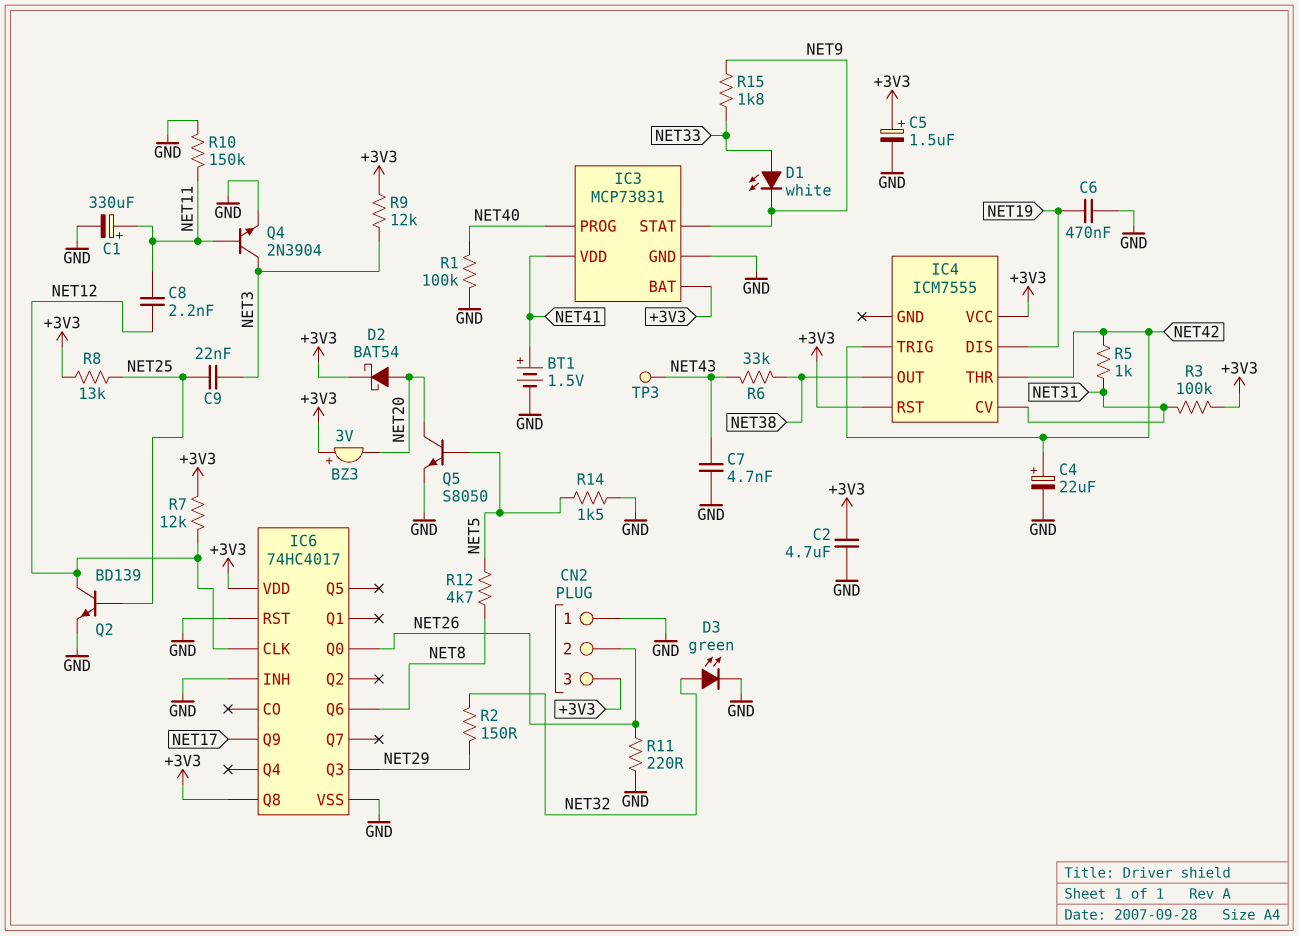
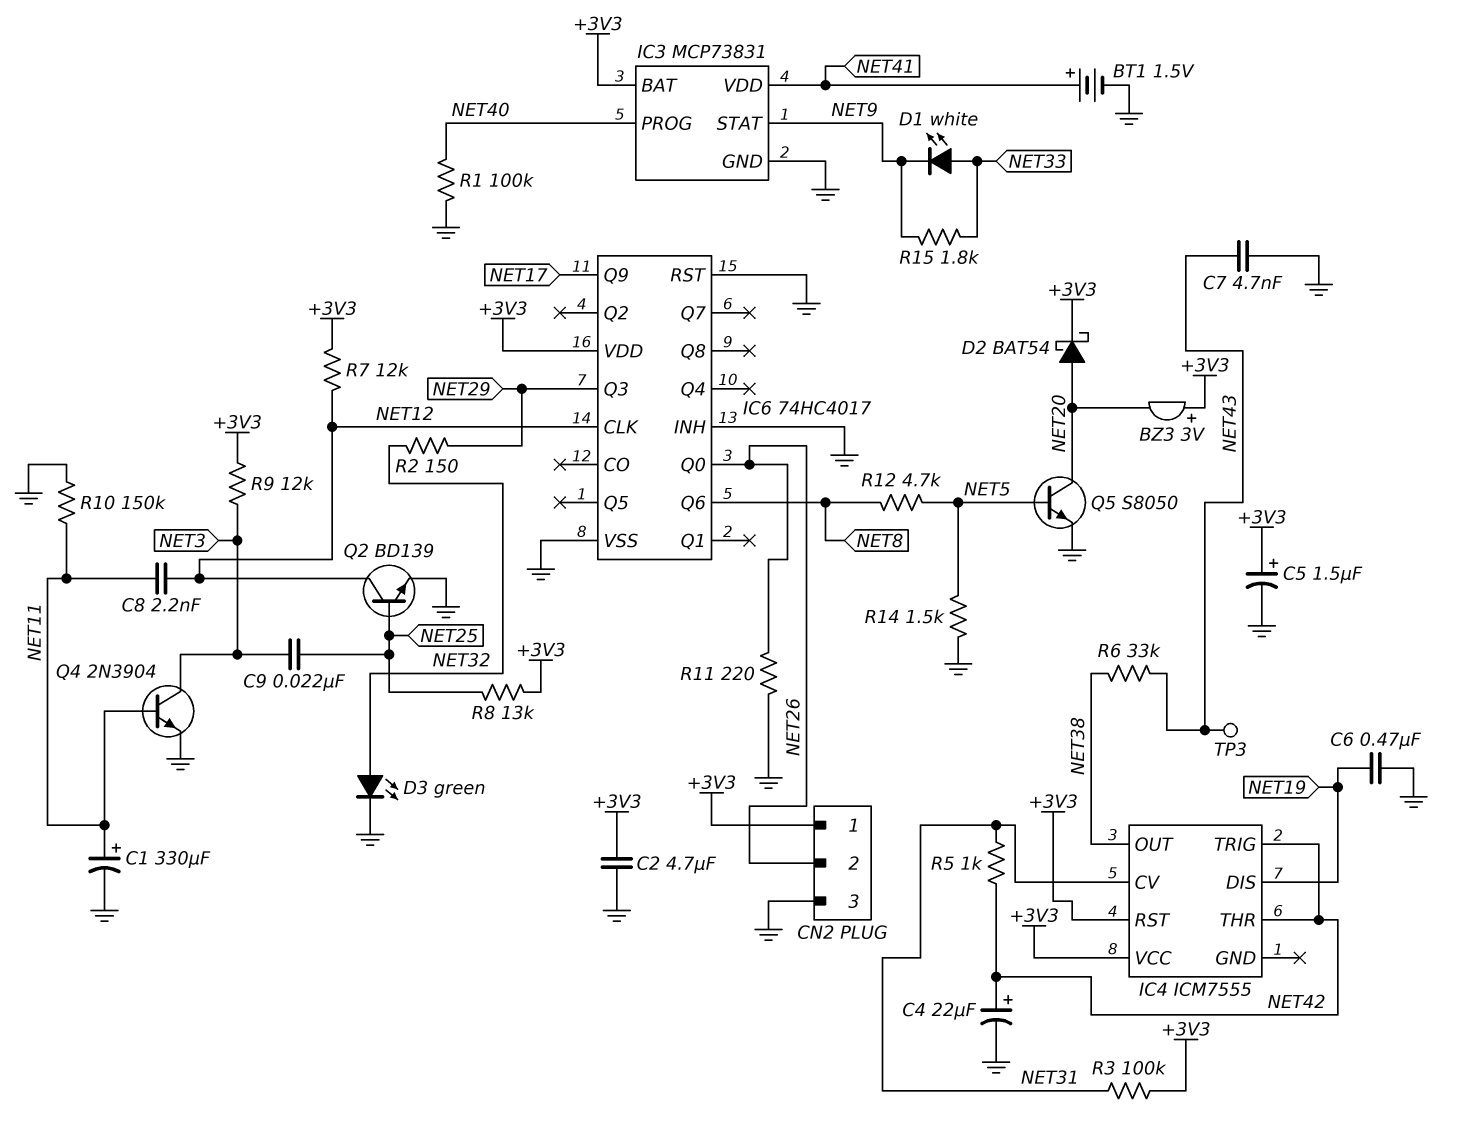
CN2 pin 1: GND -> +3V3
CN2 pin 3: +3V3 -> GND
IC6 pin Q8: +3V3 -> none

